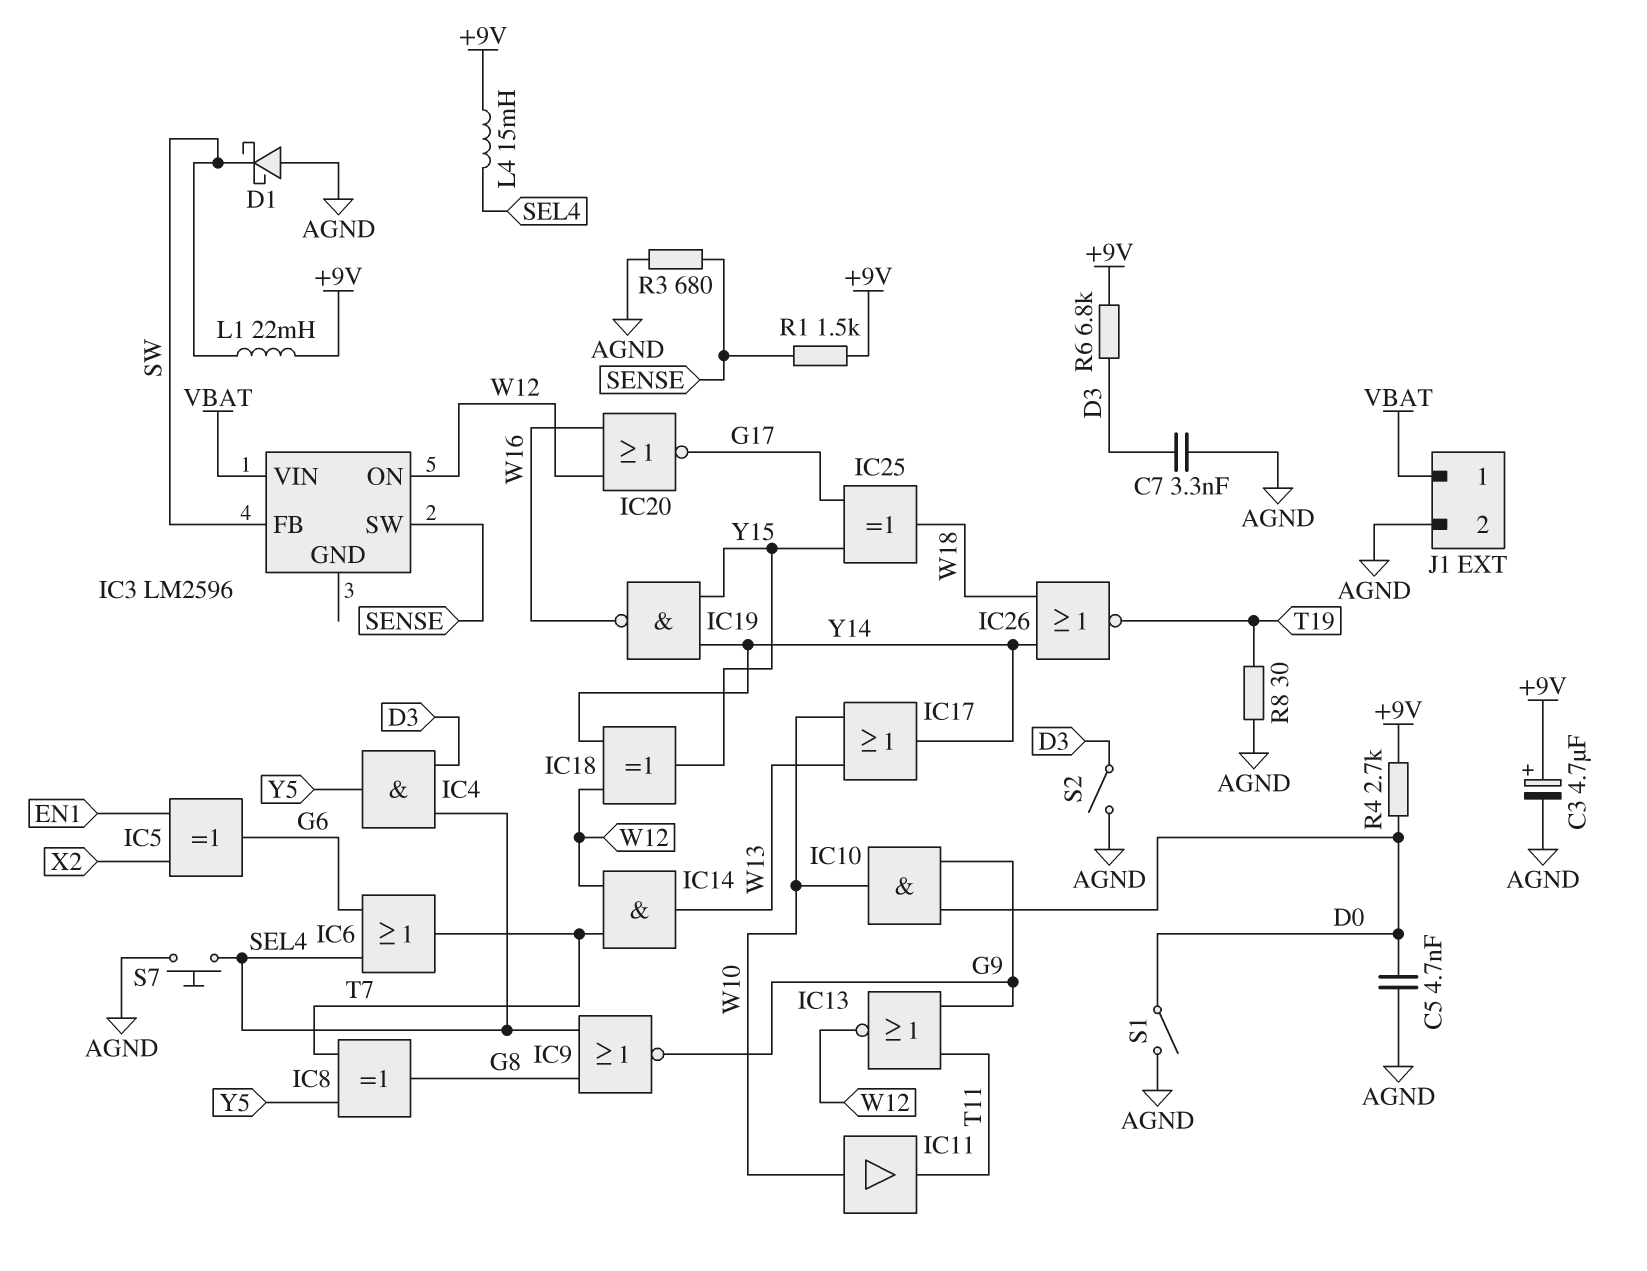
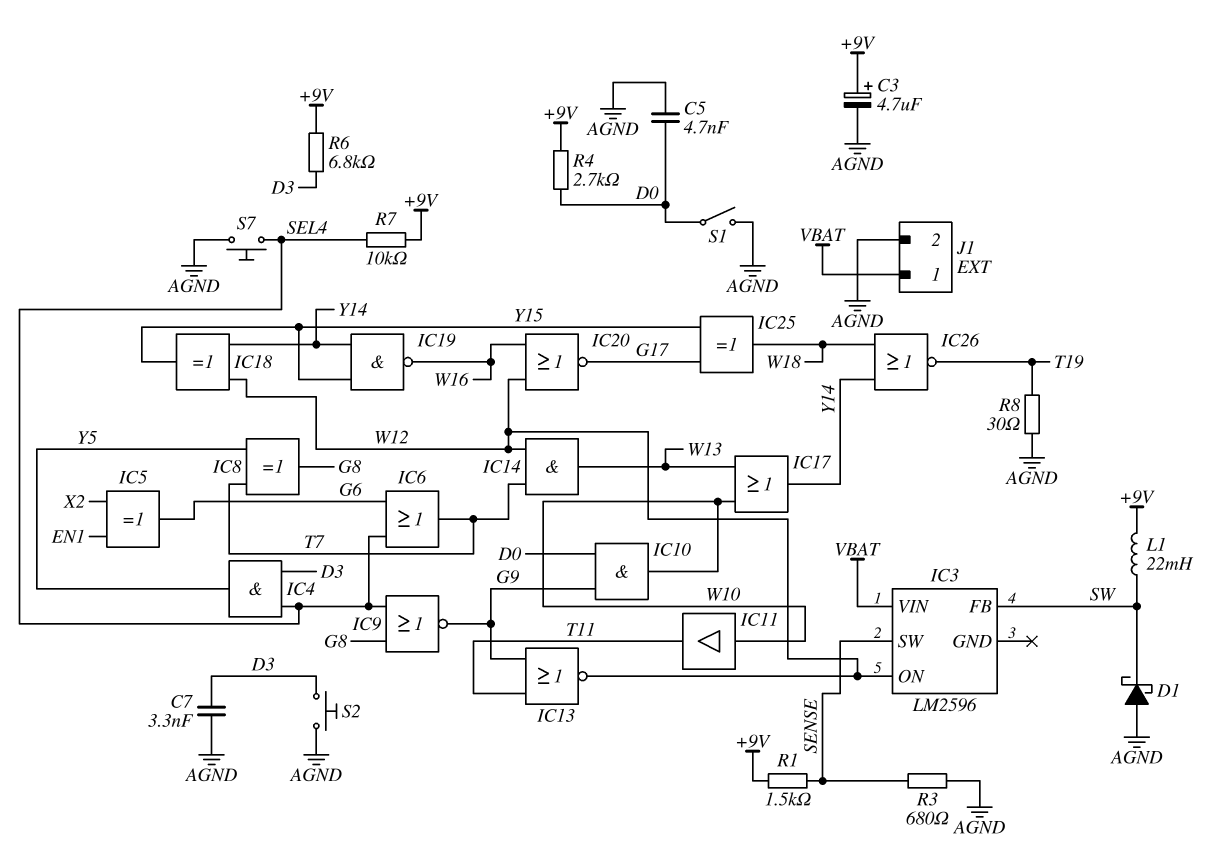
L4: 15mH (+9V, SEL4) -> none
R7: none -> 10k (+9V, SEL4)
S2: switch (AGND, D3) -> button (AGND, D3)

